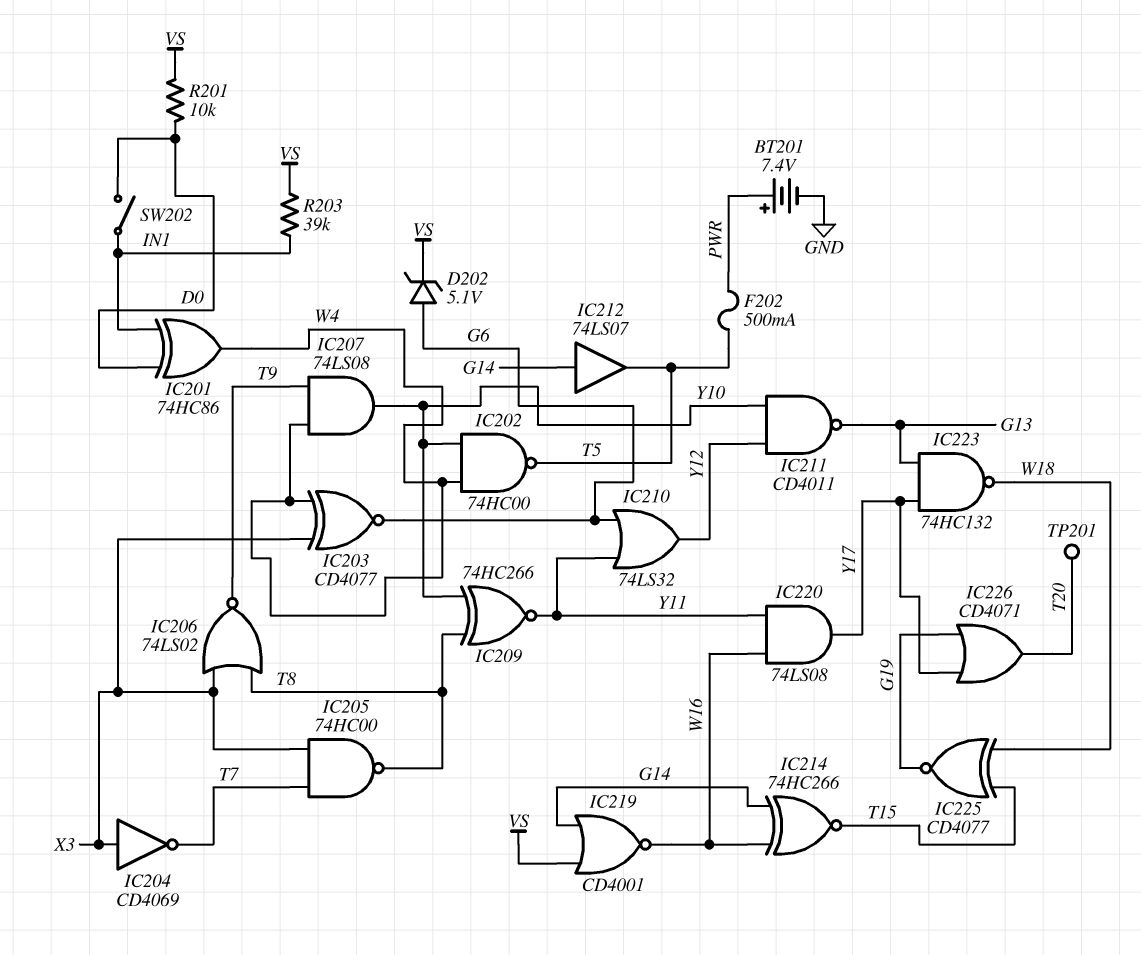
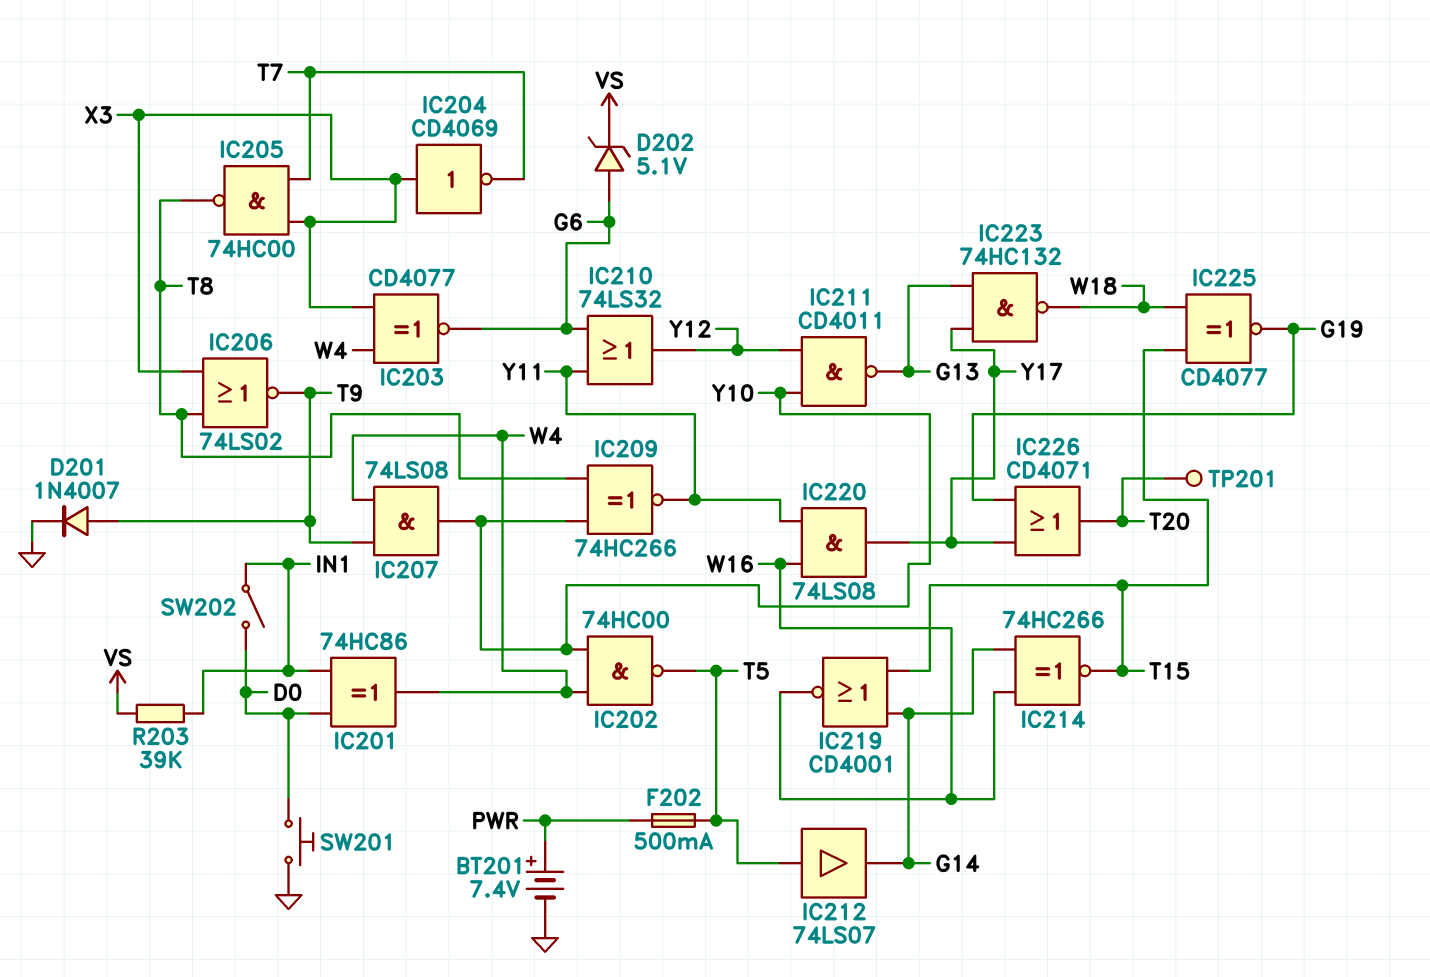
D201: none -> diode 1N4007 (A T9, K GND)
IC212: buffer 74LS07 (in G14, out T5) -> buffer 74LS07 (in T5, out G14)
IC219: NOR CD4001 (in G14, in VS, out W16) -> NOR CD4001 (in G14, in T15, out W16)
R201: 10k (D0, VS) -> none
SW201: none -> button (D0, GND)

